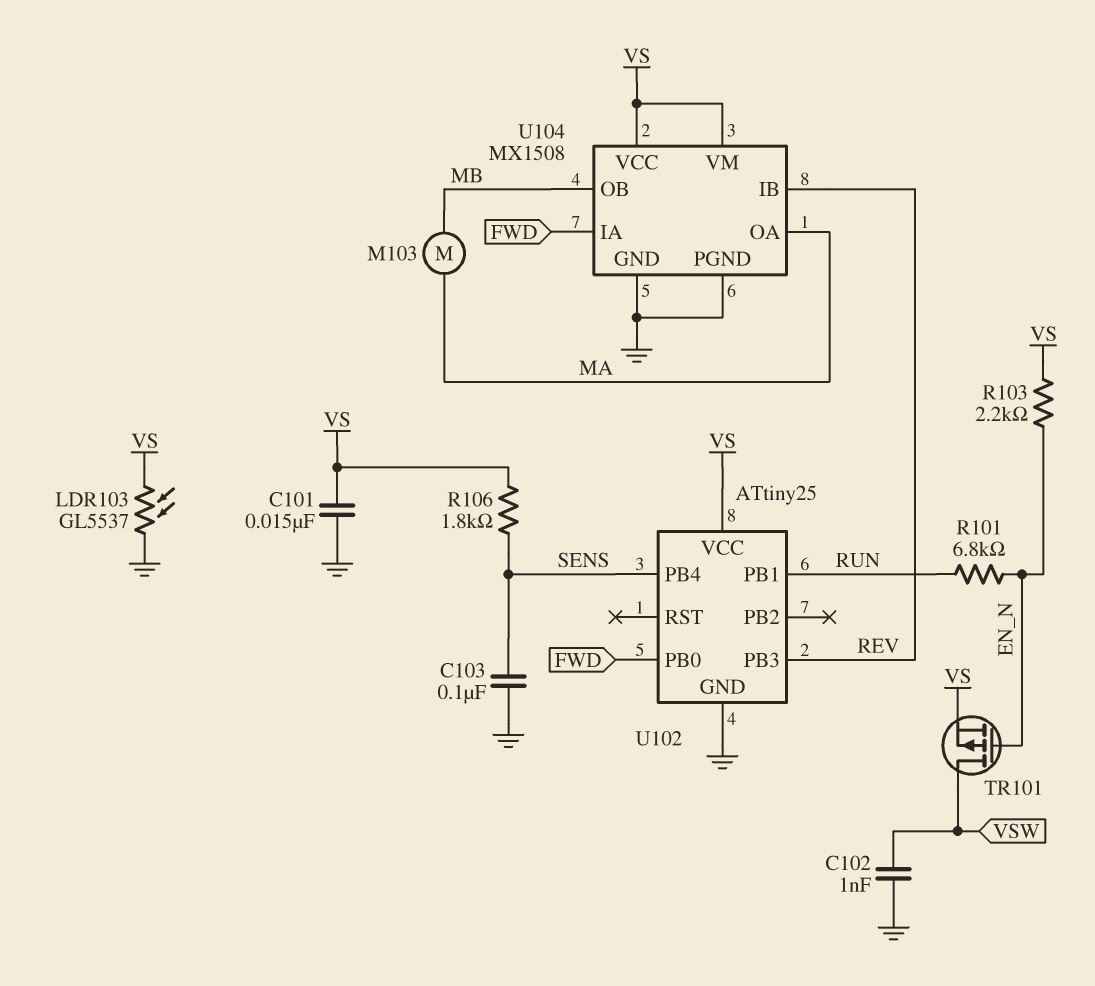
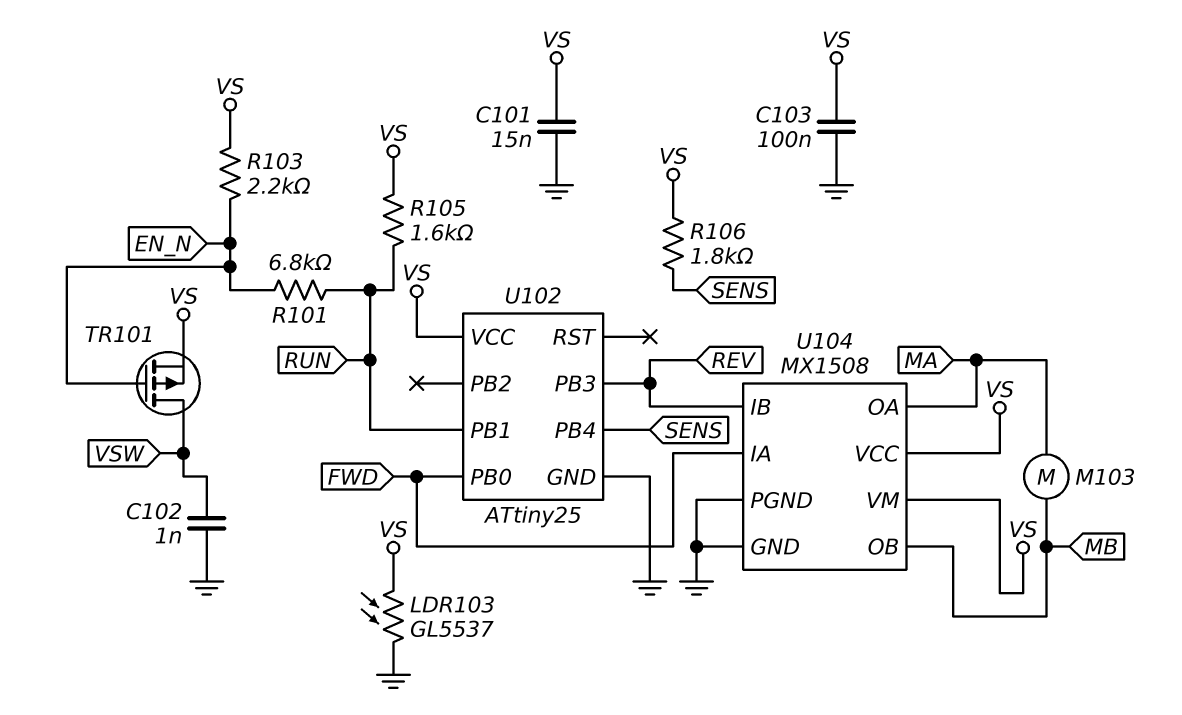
C103: 100nF (GND, SENS) -> 100nF (GND, VS)
R105: none -> 1.6k (RUN, VS)

